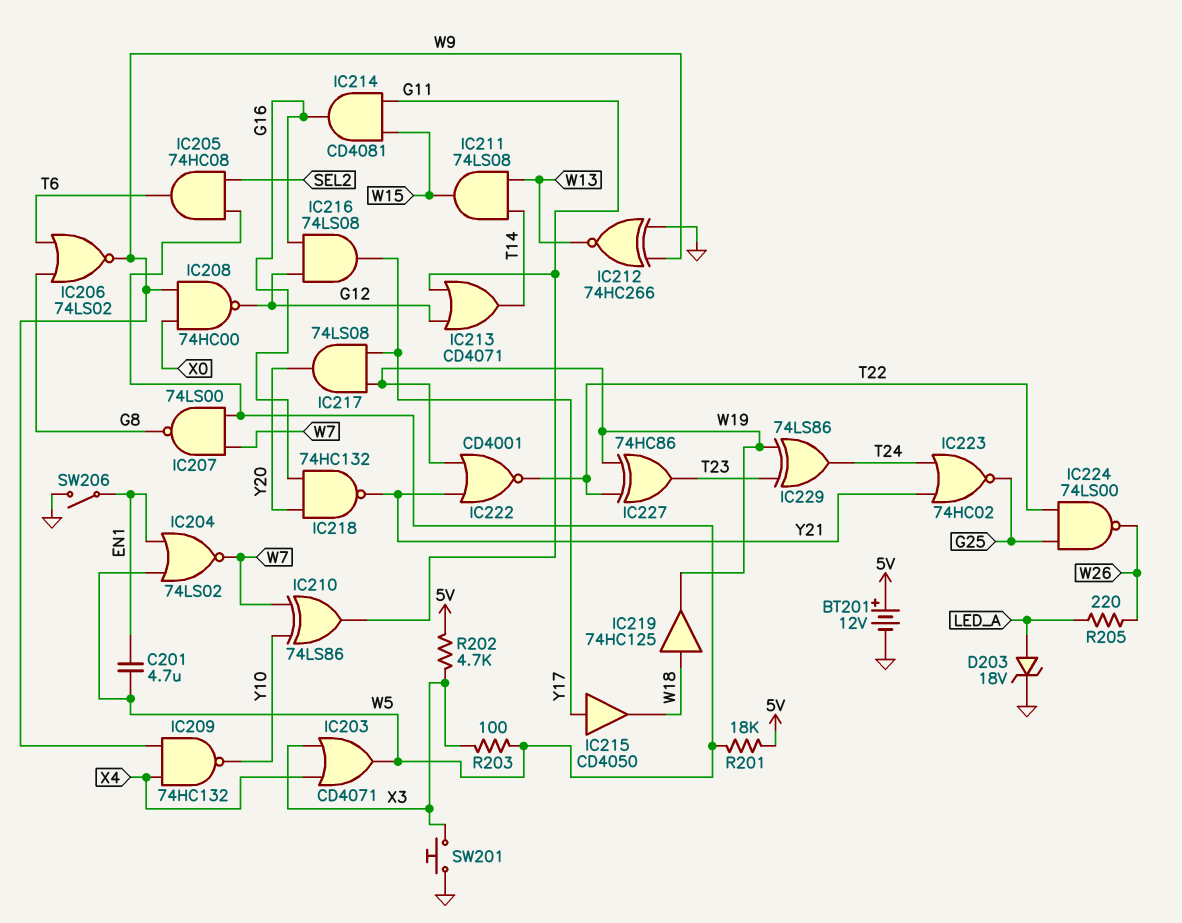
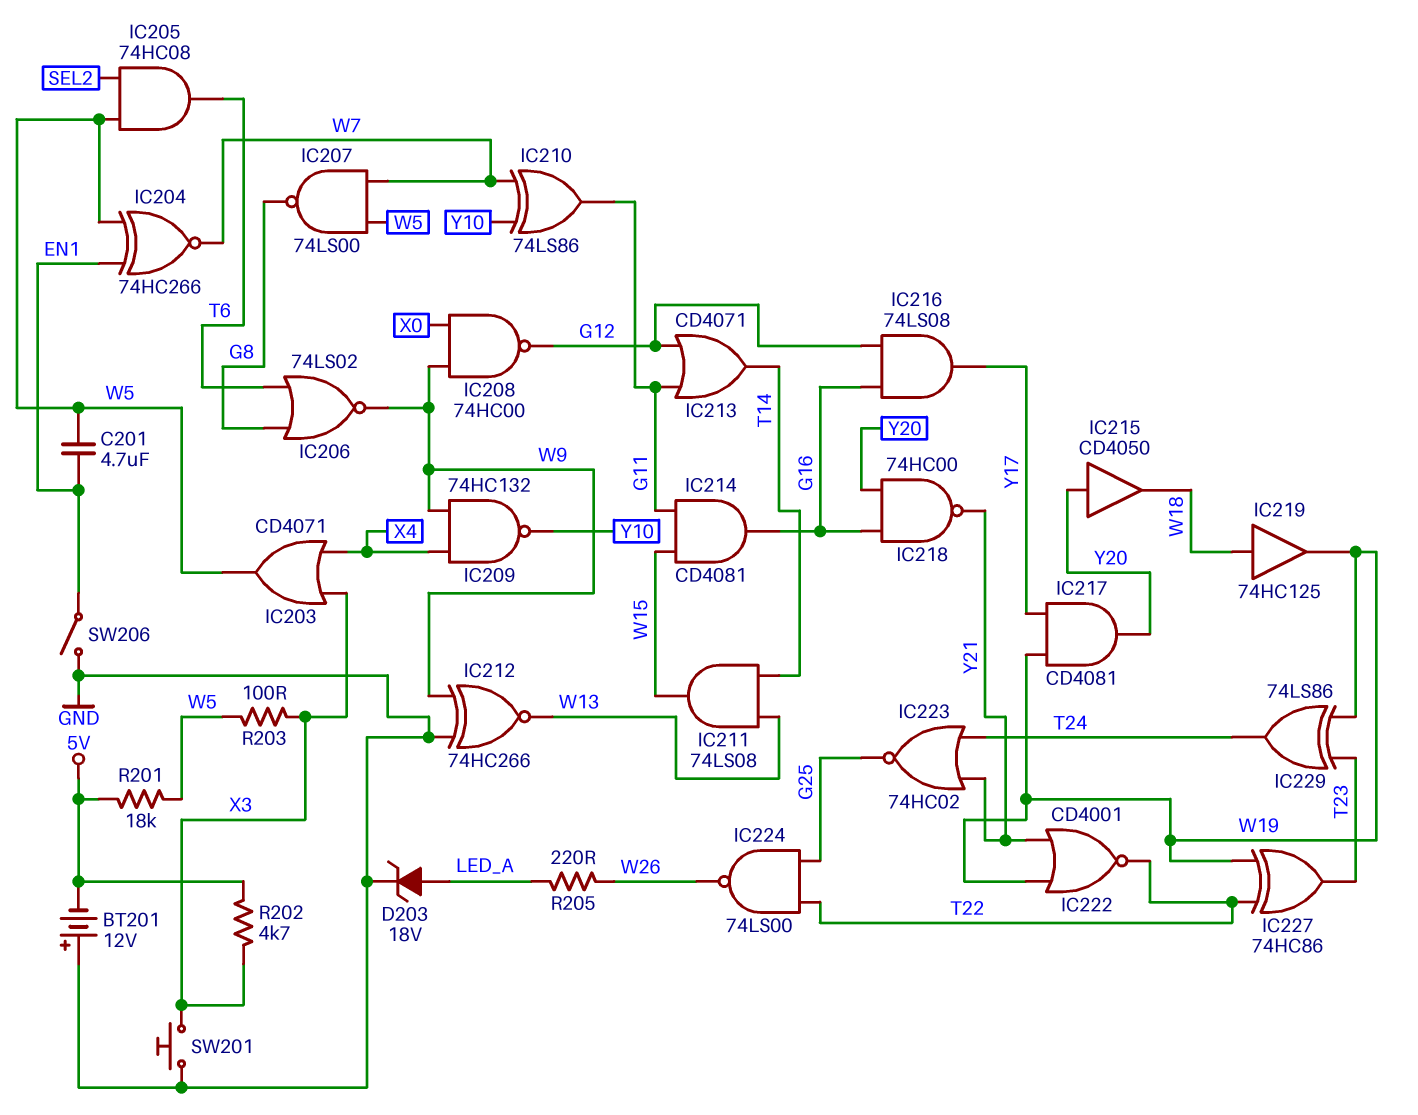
BT201: 12V (plus 5V, minus GND) -> 12V (plus GND, minus 5V)
IC204: NOR 74LS02 (in EN1, in W5, out W7) -> XNOR 74HC266 (in EN1, in W5, out W7)
IC215: buffer CD4050 (in Y17, out W18) -> buffer CD4050 (in Y20, out W18)
IC217: AND 74LS08 (in W19, in Y17, out Y20) -> AND CD4081 (in W19, in Y17, out Y20)
IC218: NAND 74HC132 (in G16, in Y20, out Y21) -> NAND 74HC00 (in G16, in Y20, out Y21)

